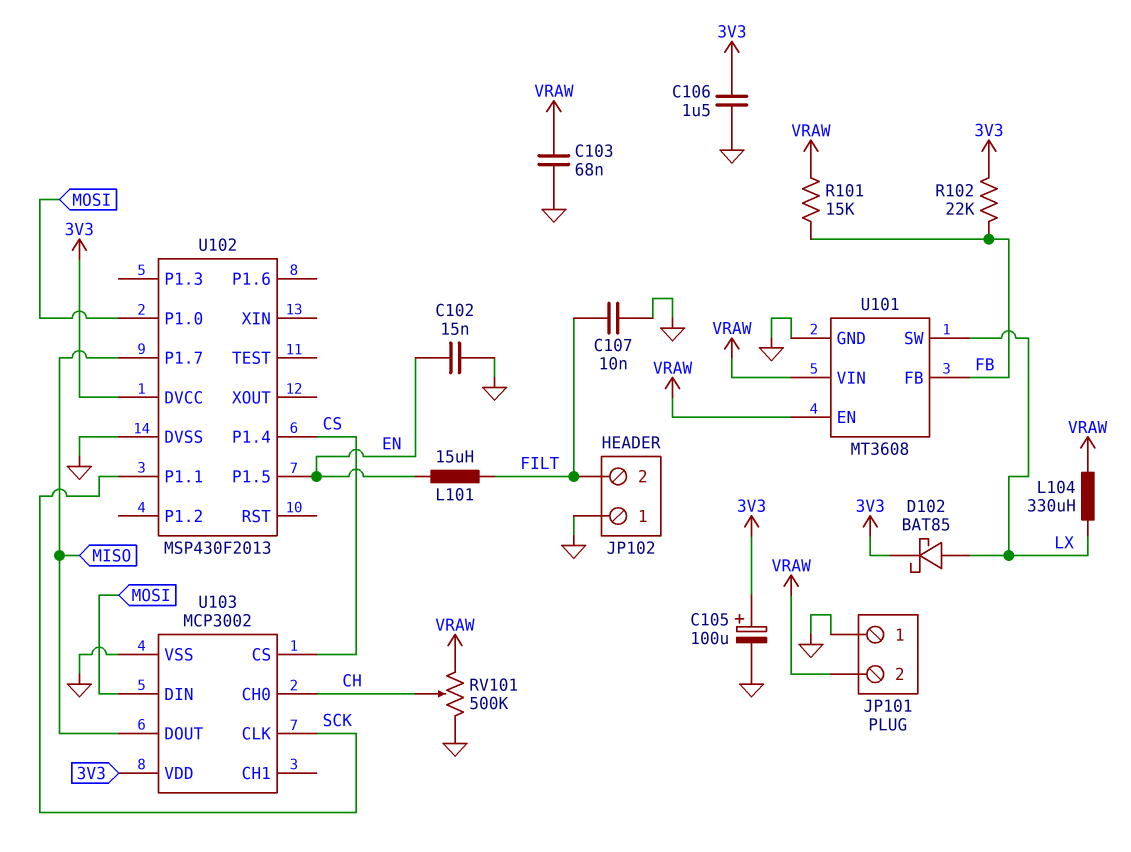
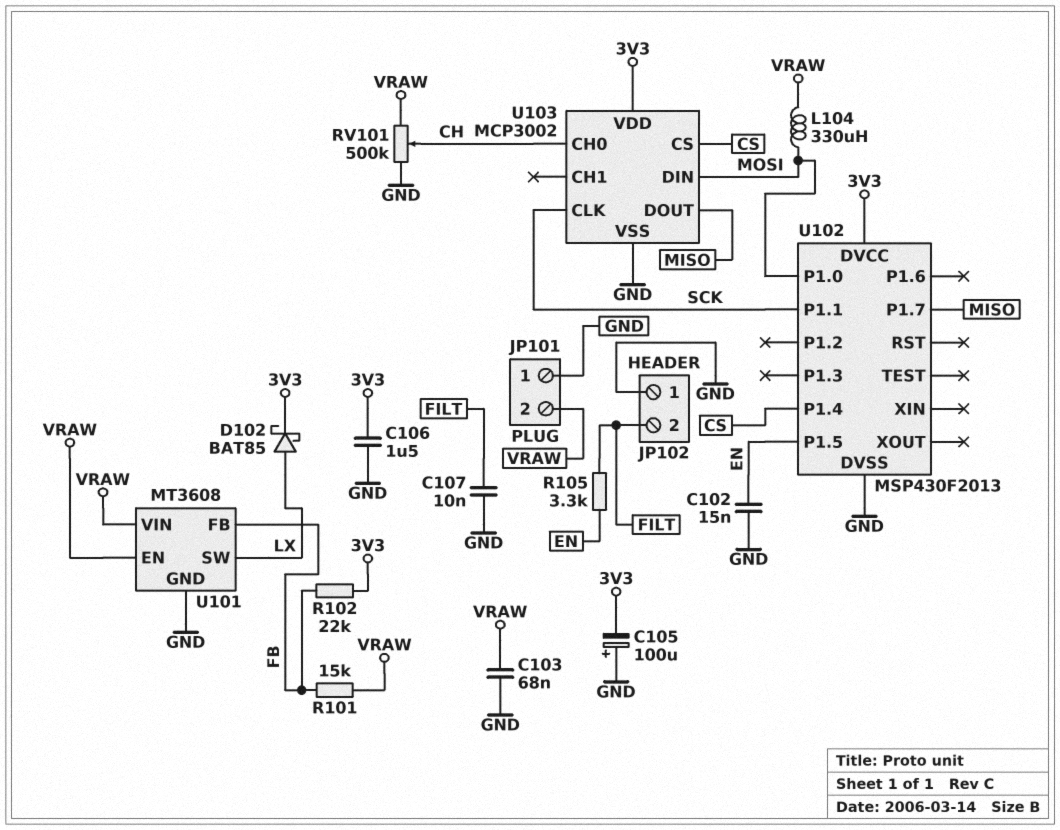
C105: 100uF (plus 3V3, minus GND) -> 100uF (plus GND, minus 3V3)
L101: 15uH (EN, FILT) -> none
L104: 330uH (LX, VRAW) -> 330uH (MOSI, VRAW)
R105: none -> 3.3k (EN, FILT)

